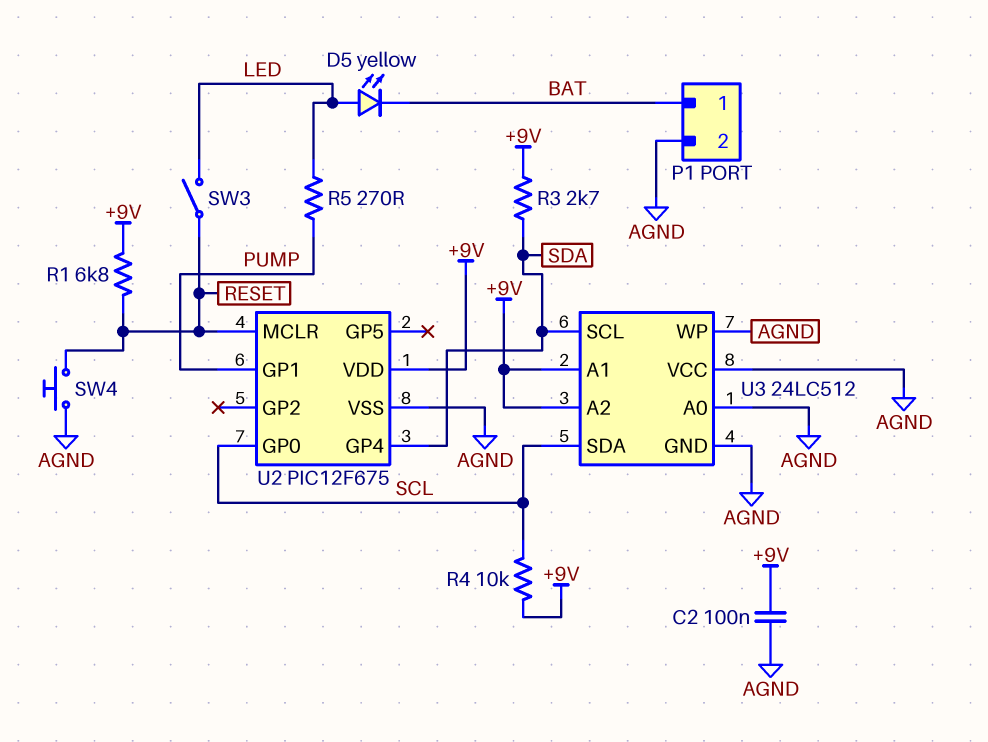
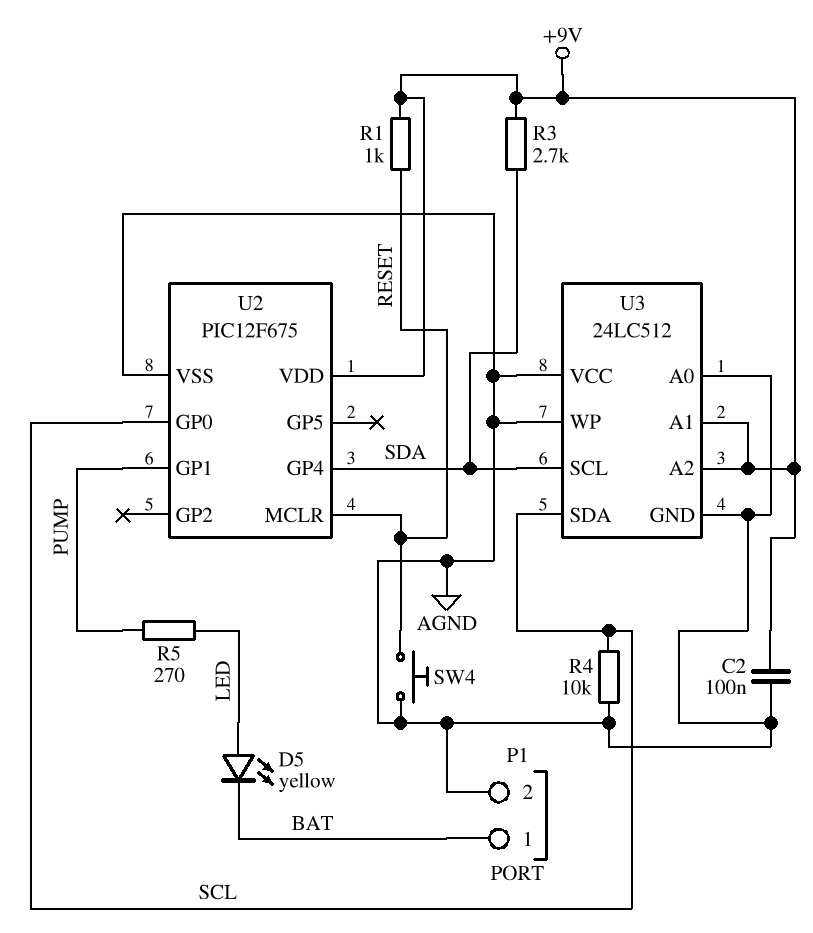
R1: 6.8k (+9V, RESET) -> 1k (+9V, RESET)
R4: 10k (+9V, SCL) -> 10k (AGND, SCL)
SW3: switch (LED, RESET) -> none

